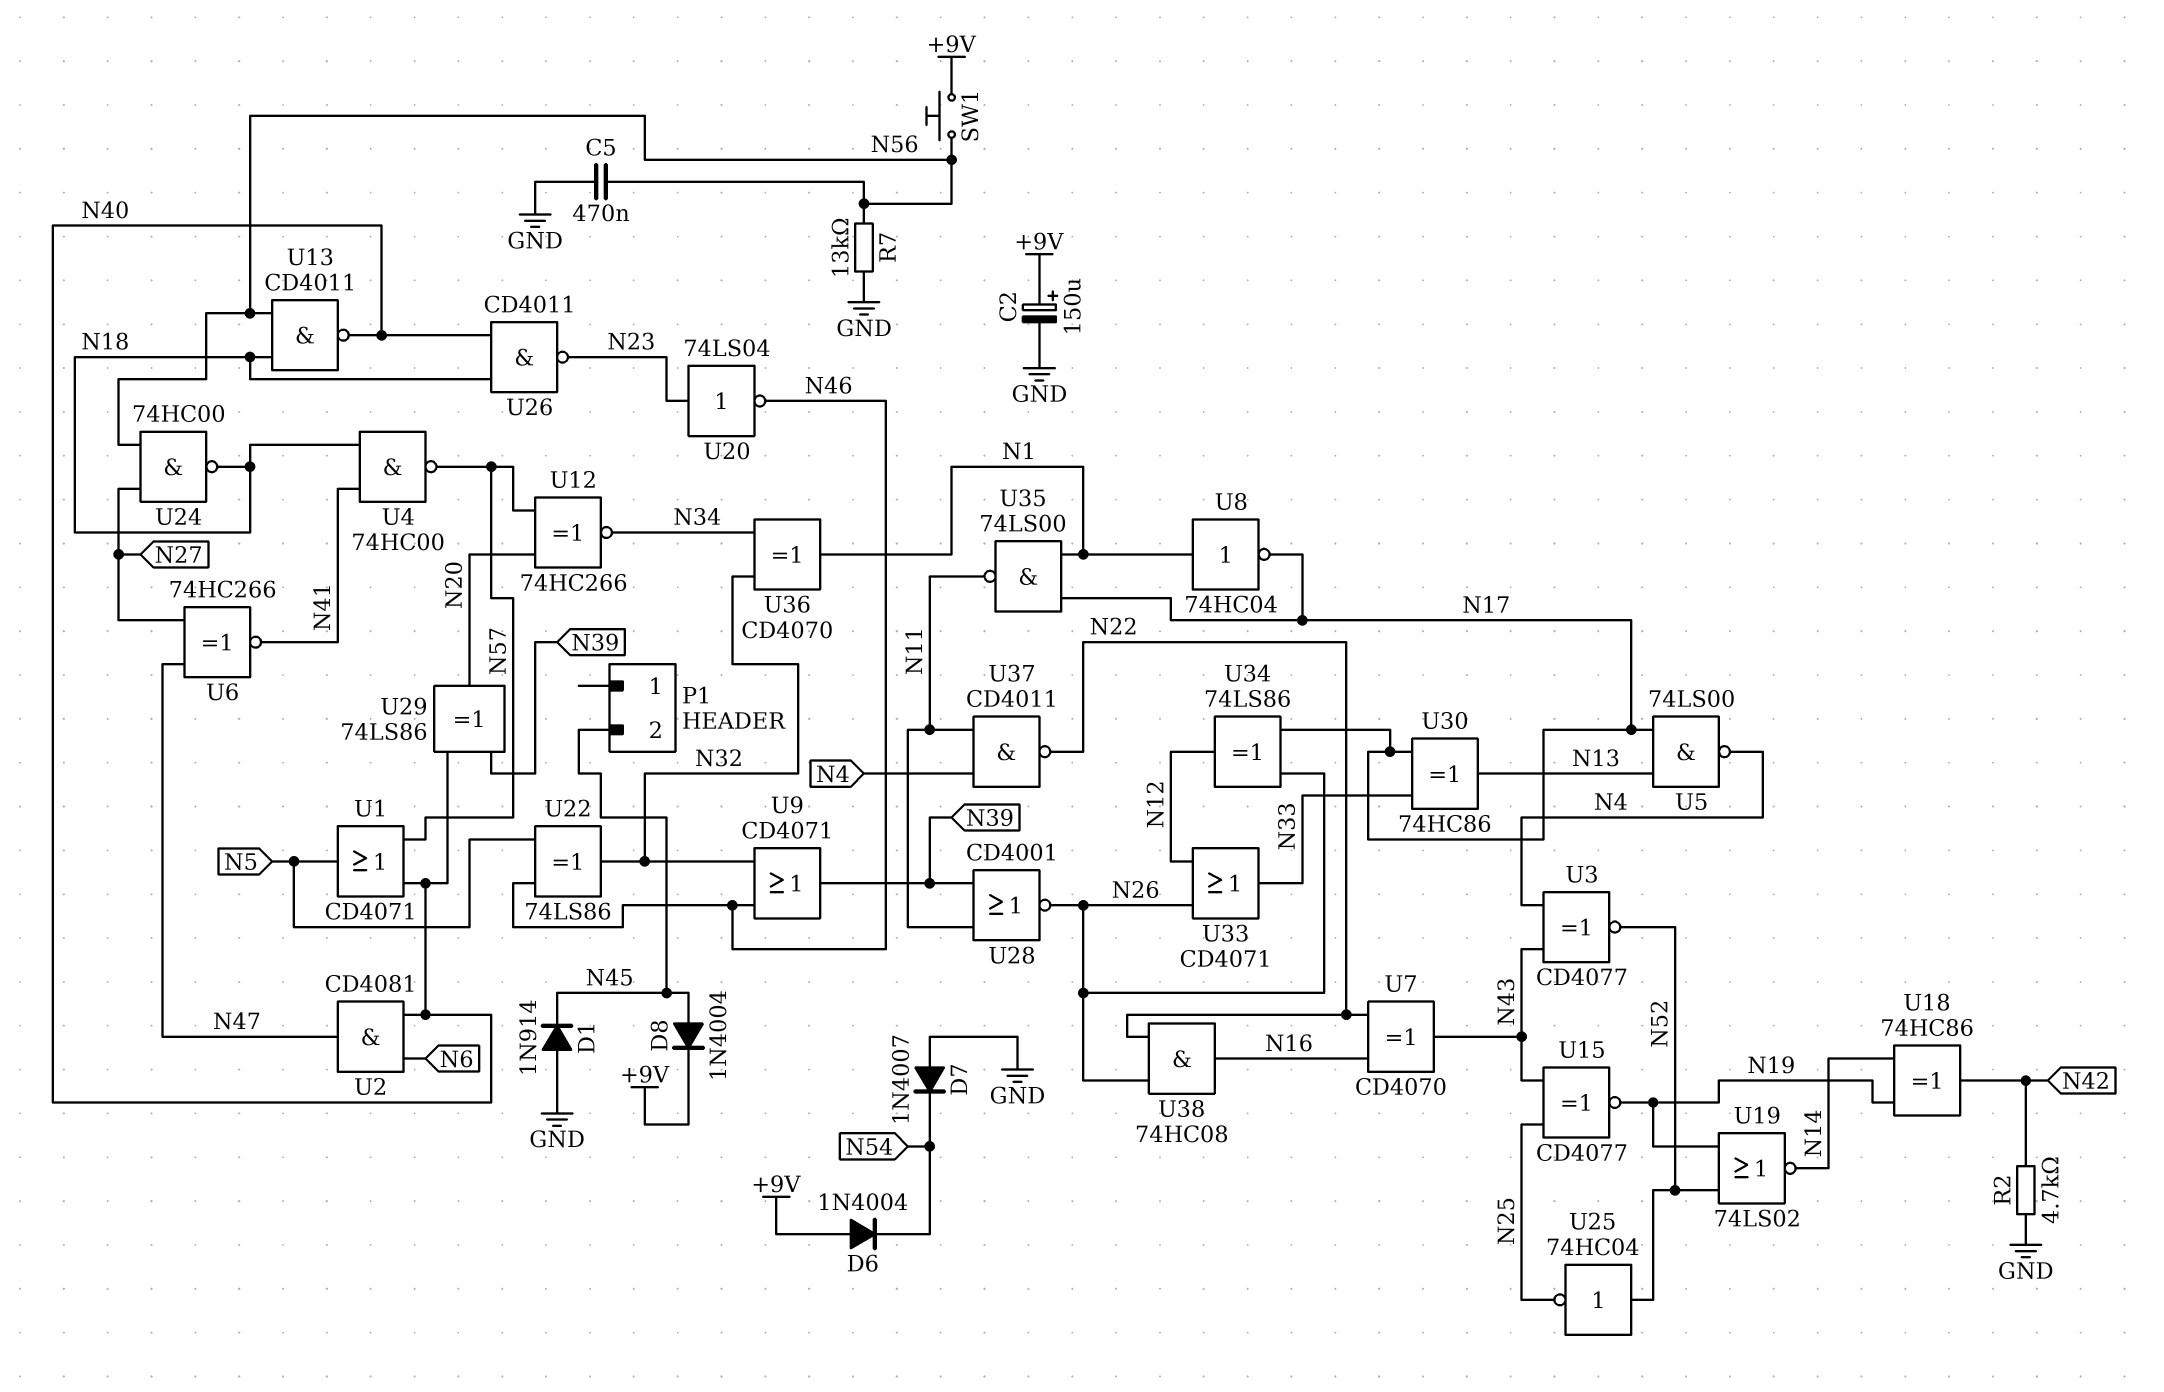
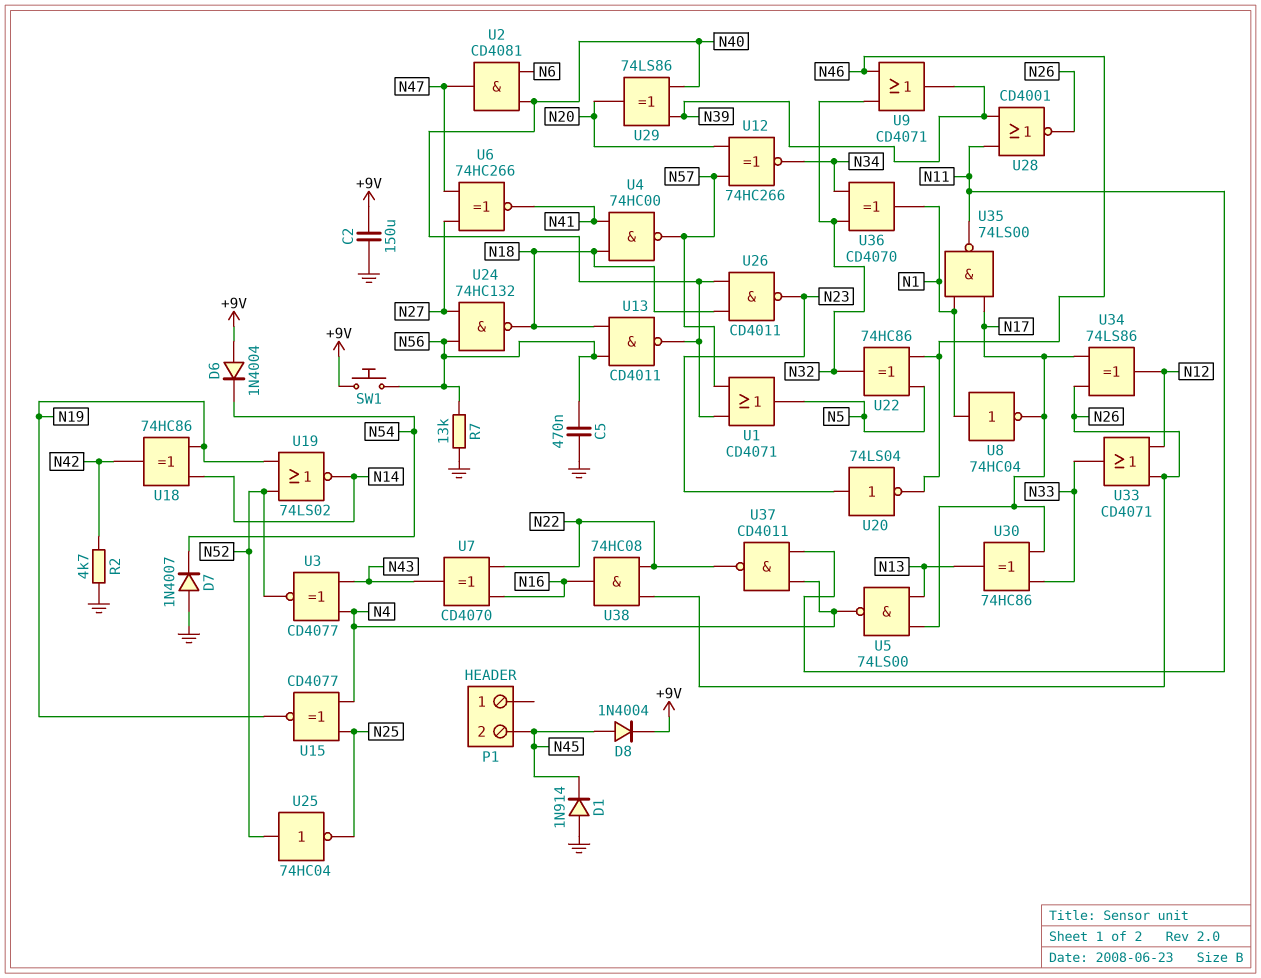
C2: 150uF (plus +9V, minus GND) -> 150uF (+9V, GND)
U15: XNOR CD4077 (in N25, in N43, out N19) -> XNOR CD4077 (in N4, in N25, out N19)
U22: XOR 74LS86 (in N5, in N46, out N32) -> XOR 74HC86 (in N5, in N46, out N32)
U24: NAND 74HC00 (in N27, in N56, out N18) -> NAND 74HC132 (in N27, in N56, out N18)

